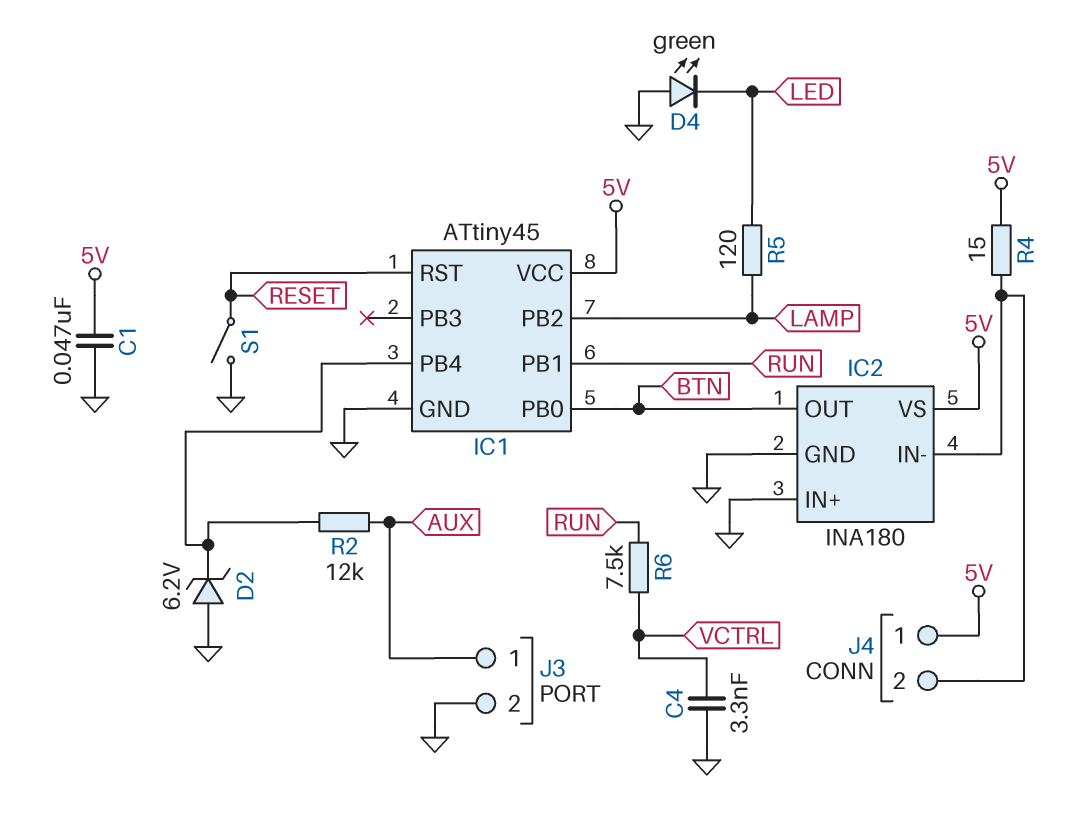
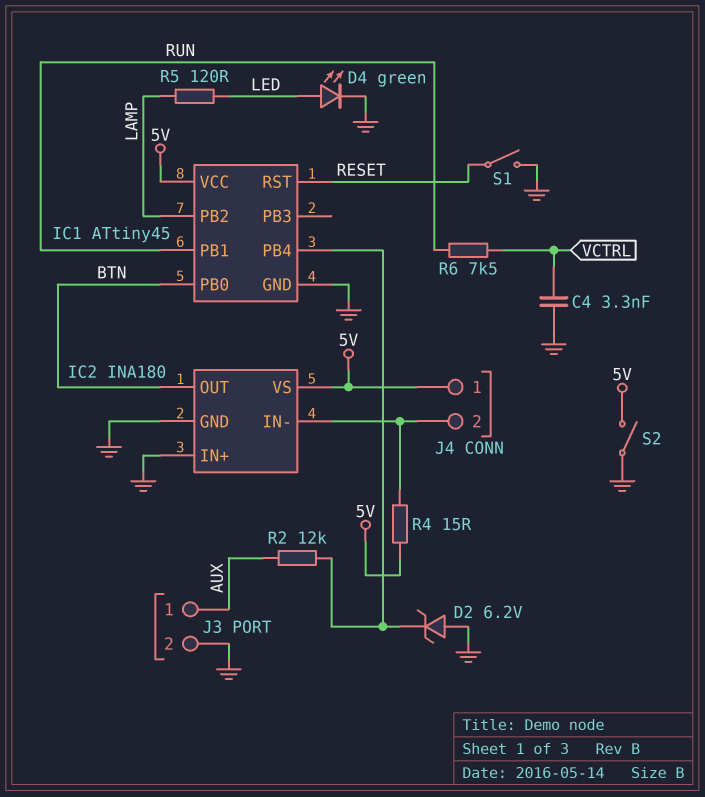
C1: 47nF (5V, GND) -> none
D4: LED green (A GND, K LED) -> LED green (A LED, K GND)
S2: none -> switch (5V, GND)

